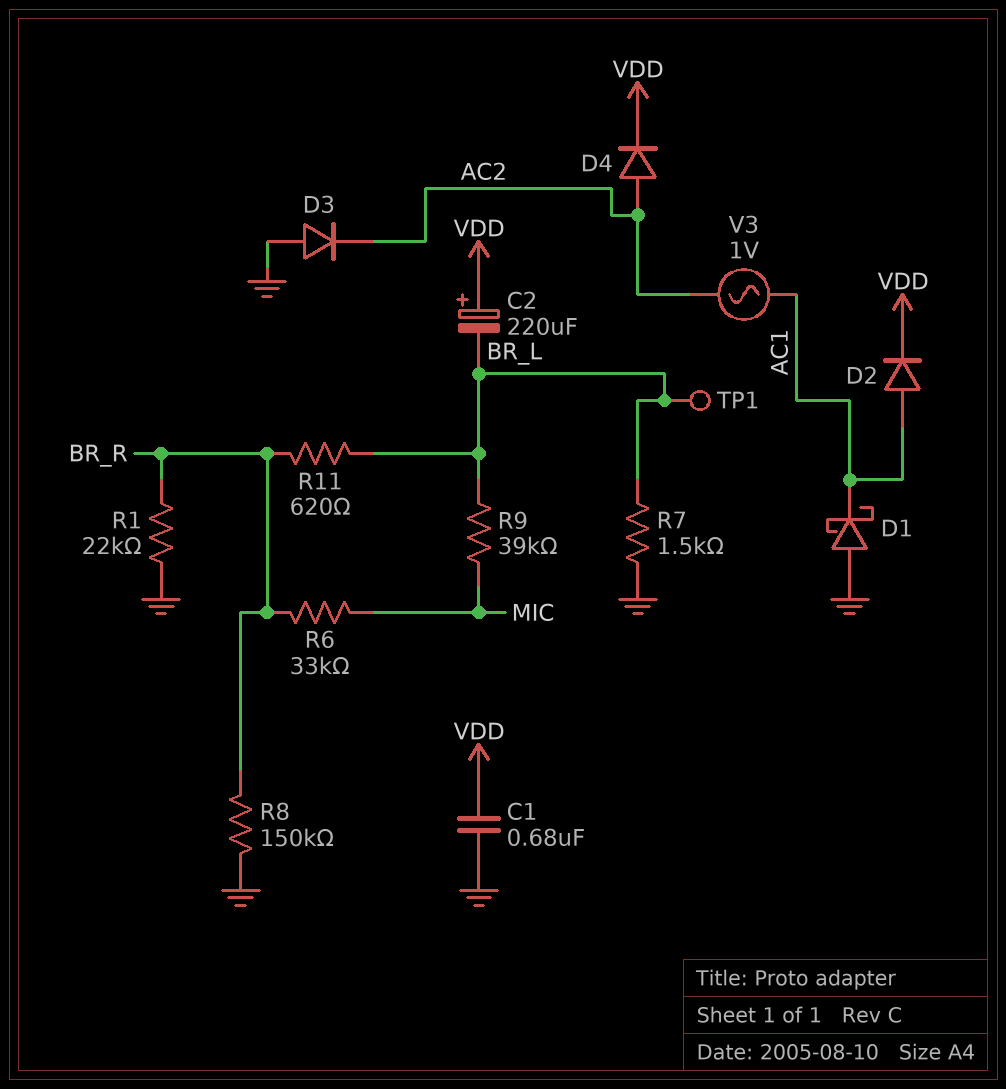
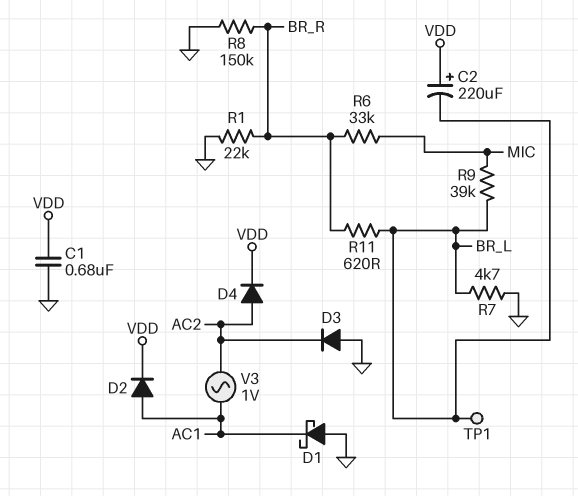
R7: 1.5k (BR_L, GND) -> 4.7k (BR_L, GND)

